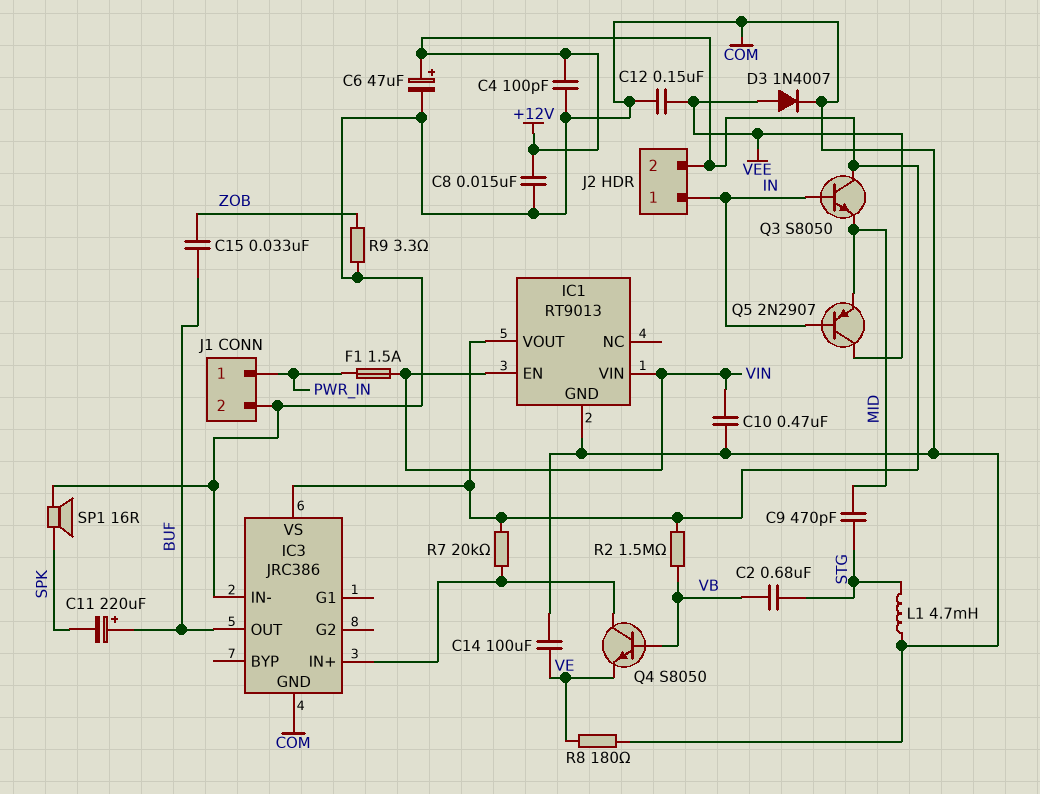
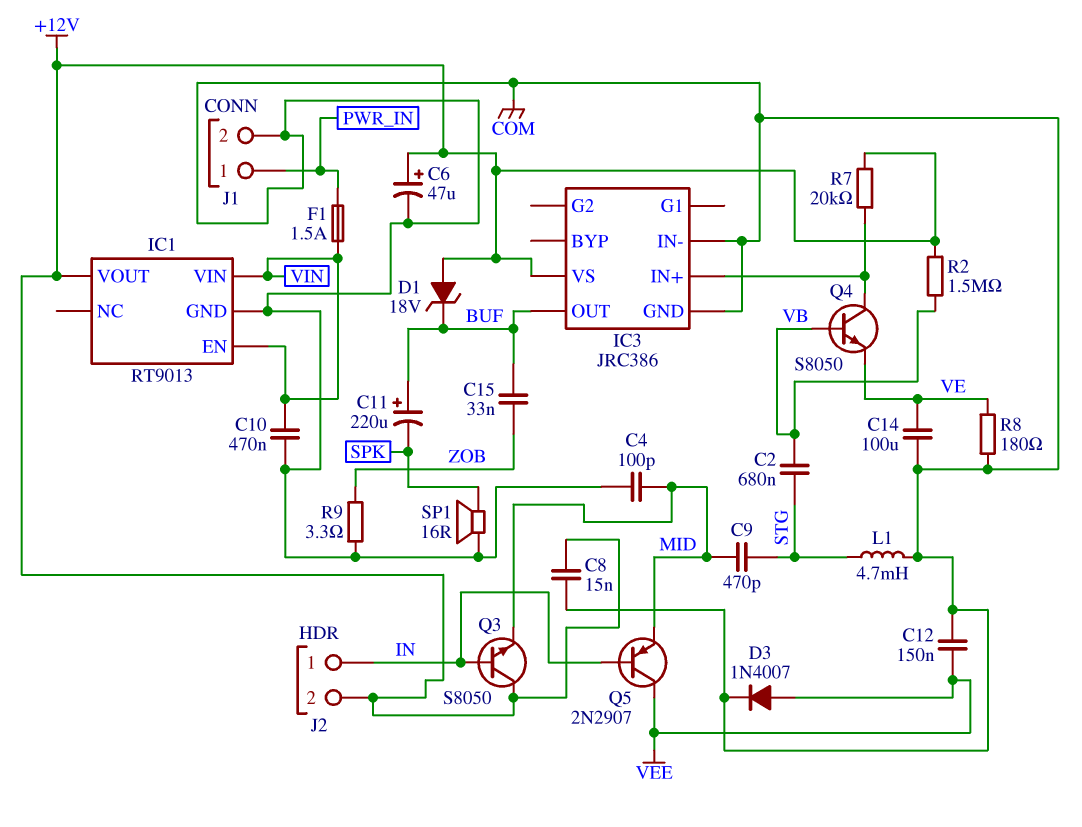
C4: 100pF (+12V, COM) -> 100pF (COM, MID)
D1: none -> zener 18V (A +12V, K BUF)

